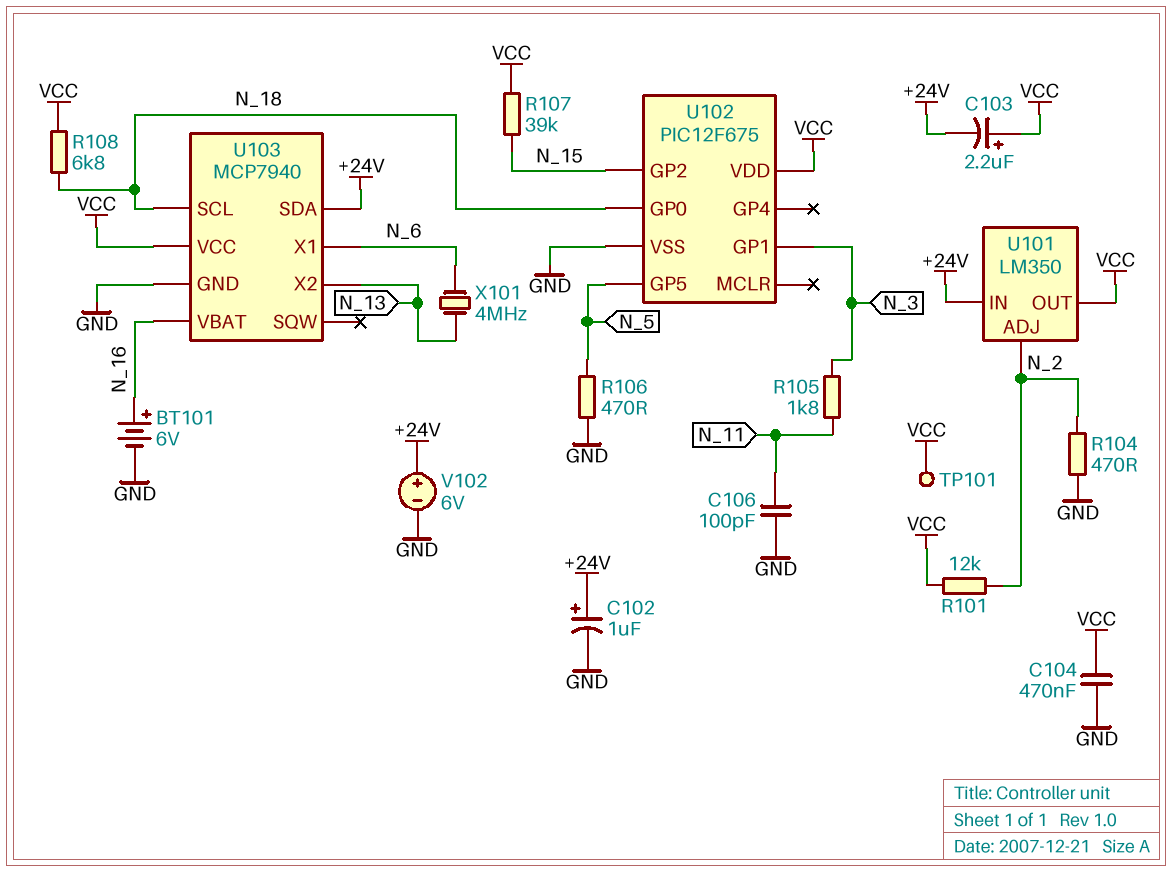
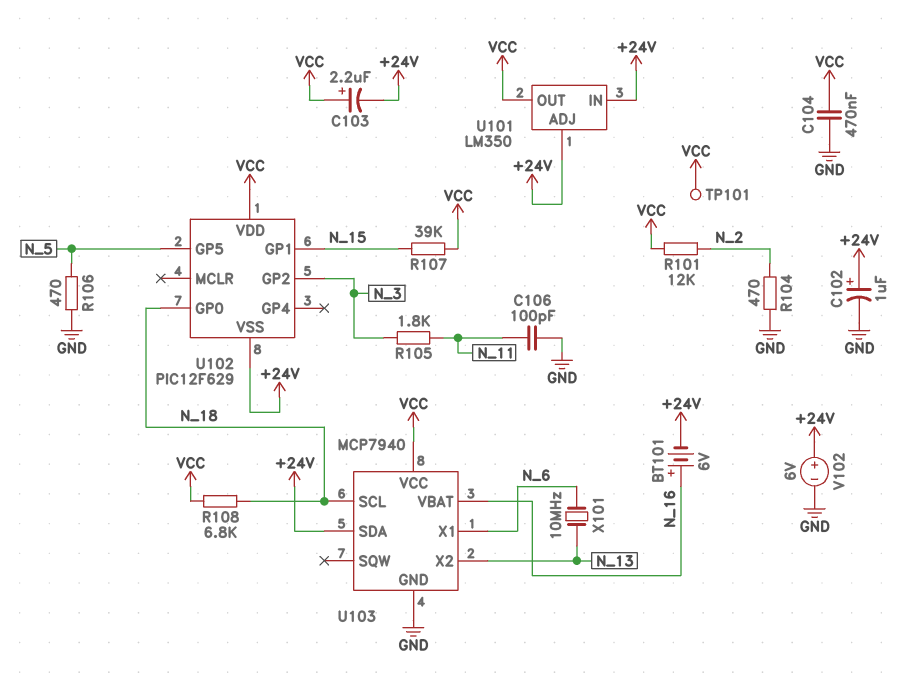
BT101: 6V (plus N_16, minus GND) -> 6V (plus N_16, minus +24V)
U101 pin ADJ: N_2 -> +24V
U102: PIC12F675 -> PIC12F629
U102 pin GP1: N_3 -> N_15
U102 pin GP2: N_15 -> N_3
U102 pin VSS: GND -> +24V
X101: 4MHz (N_6, N_13) -> 10MHz (N_6, N_13)

